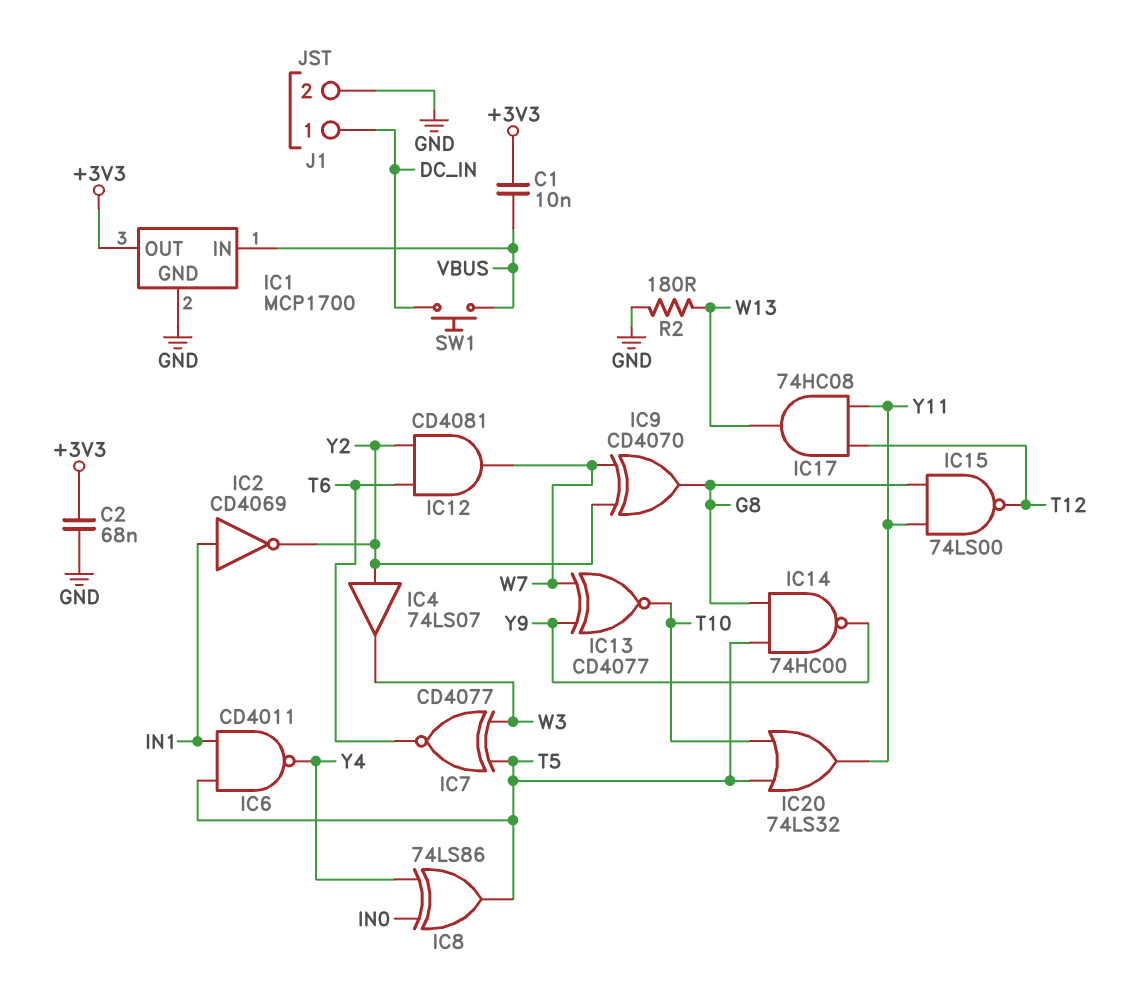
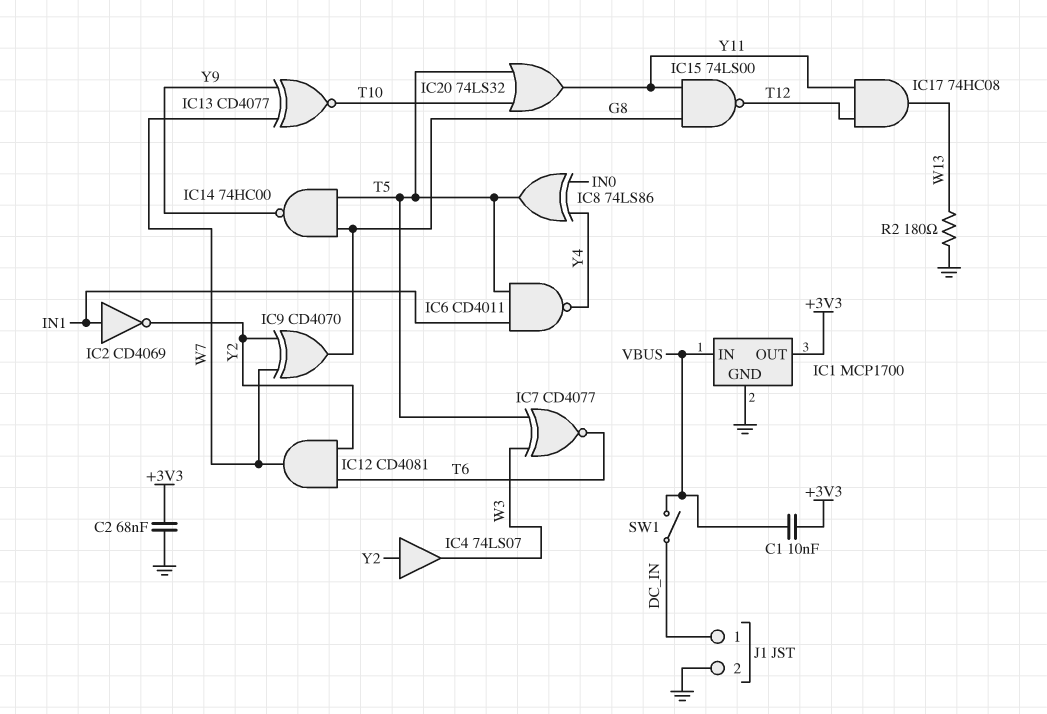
SW1: button (DC_IN, VBUS) -> switch (DC_IN, VBUS)

